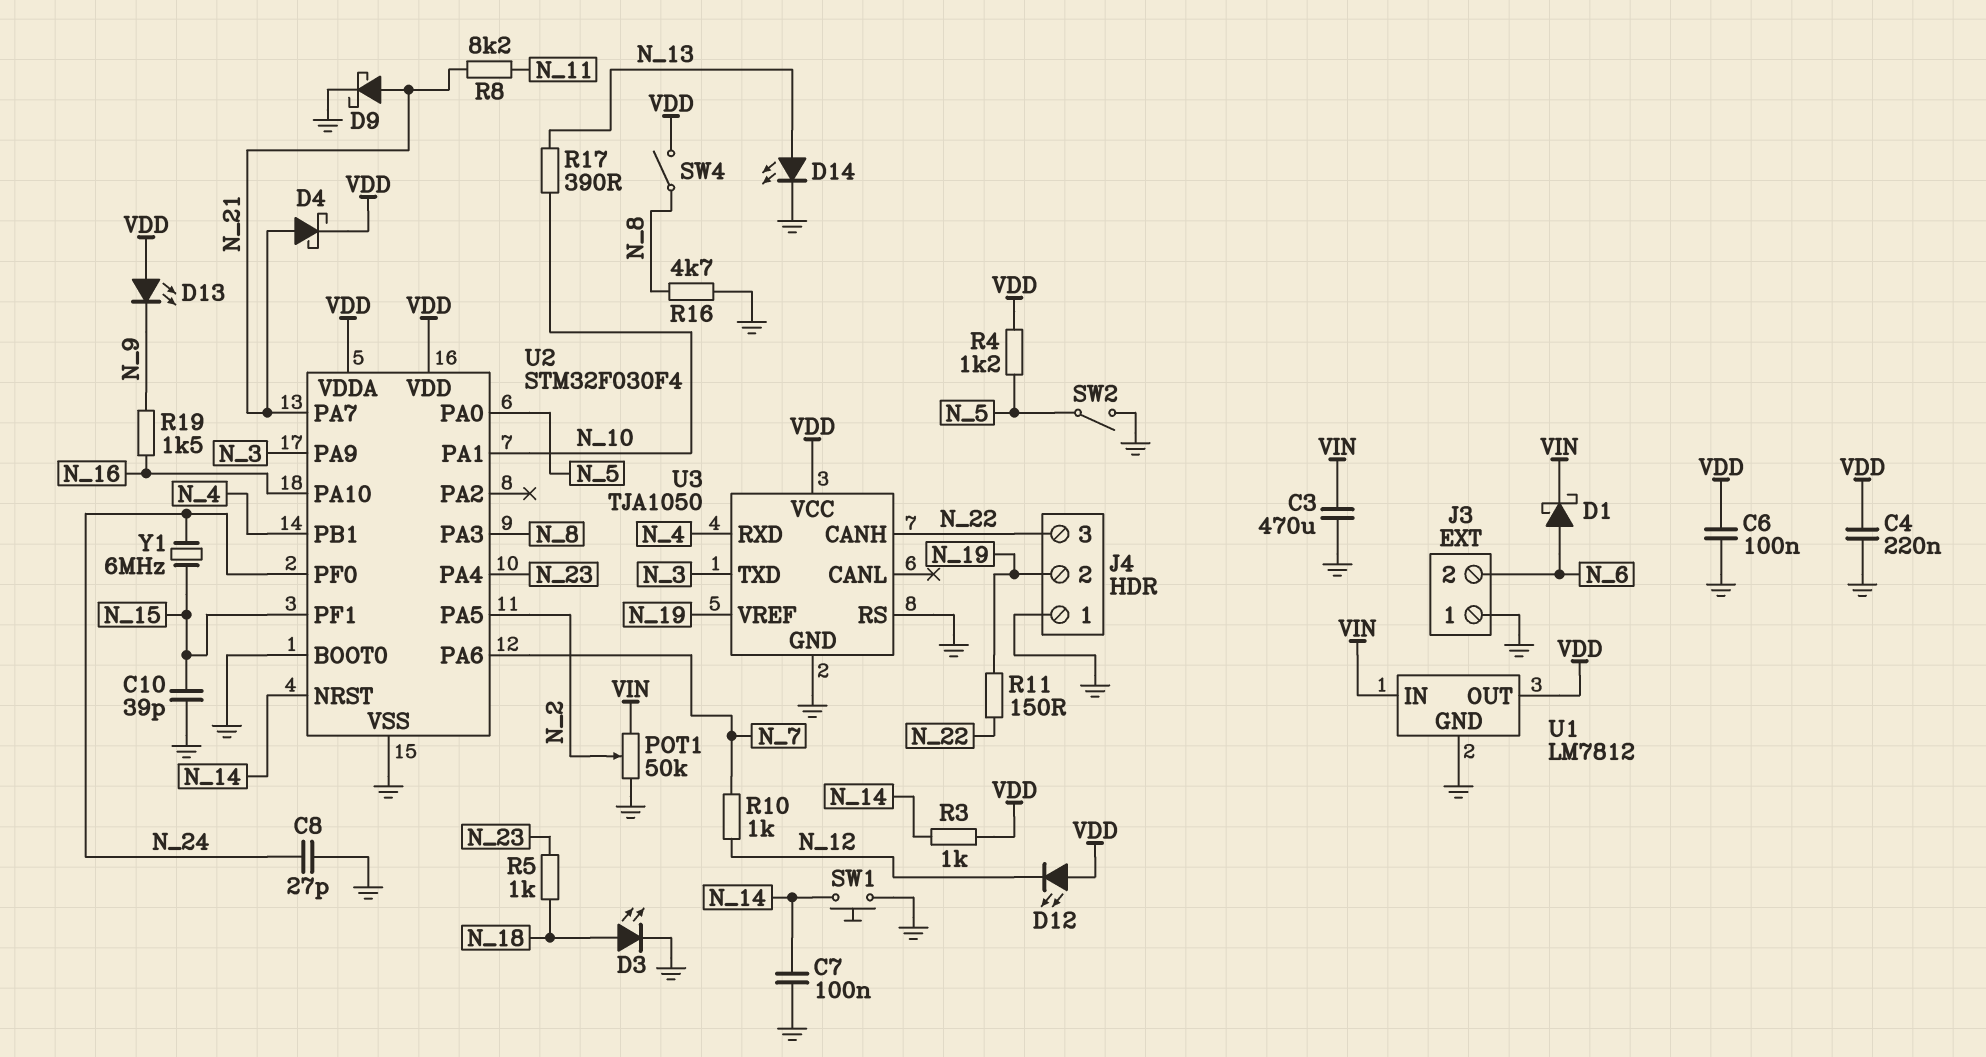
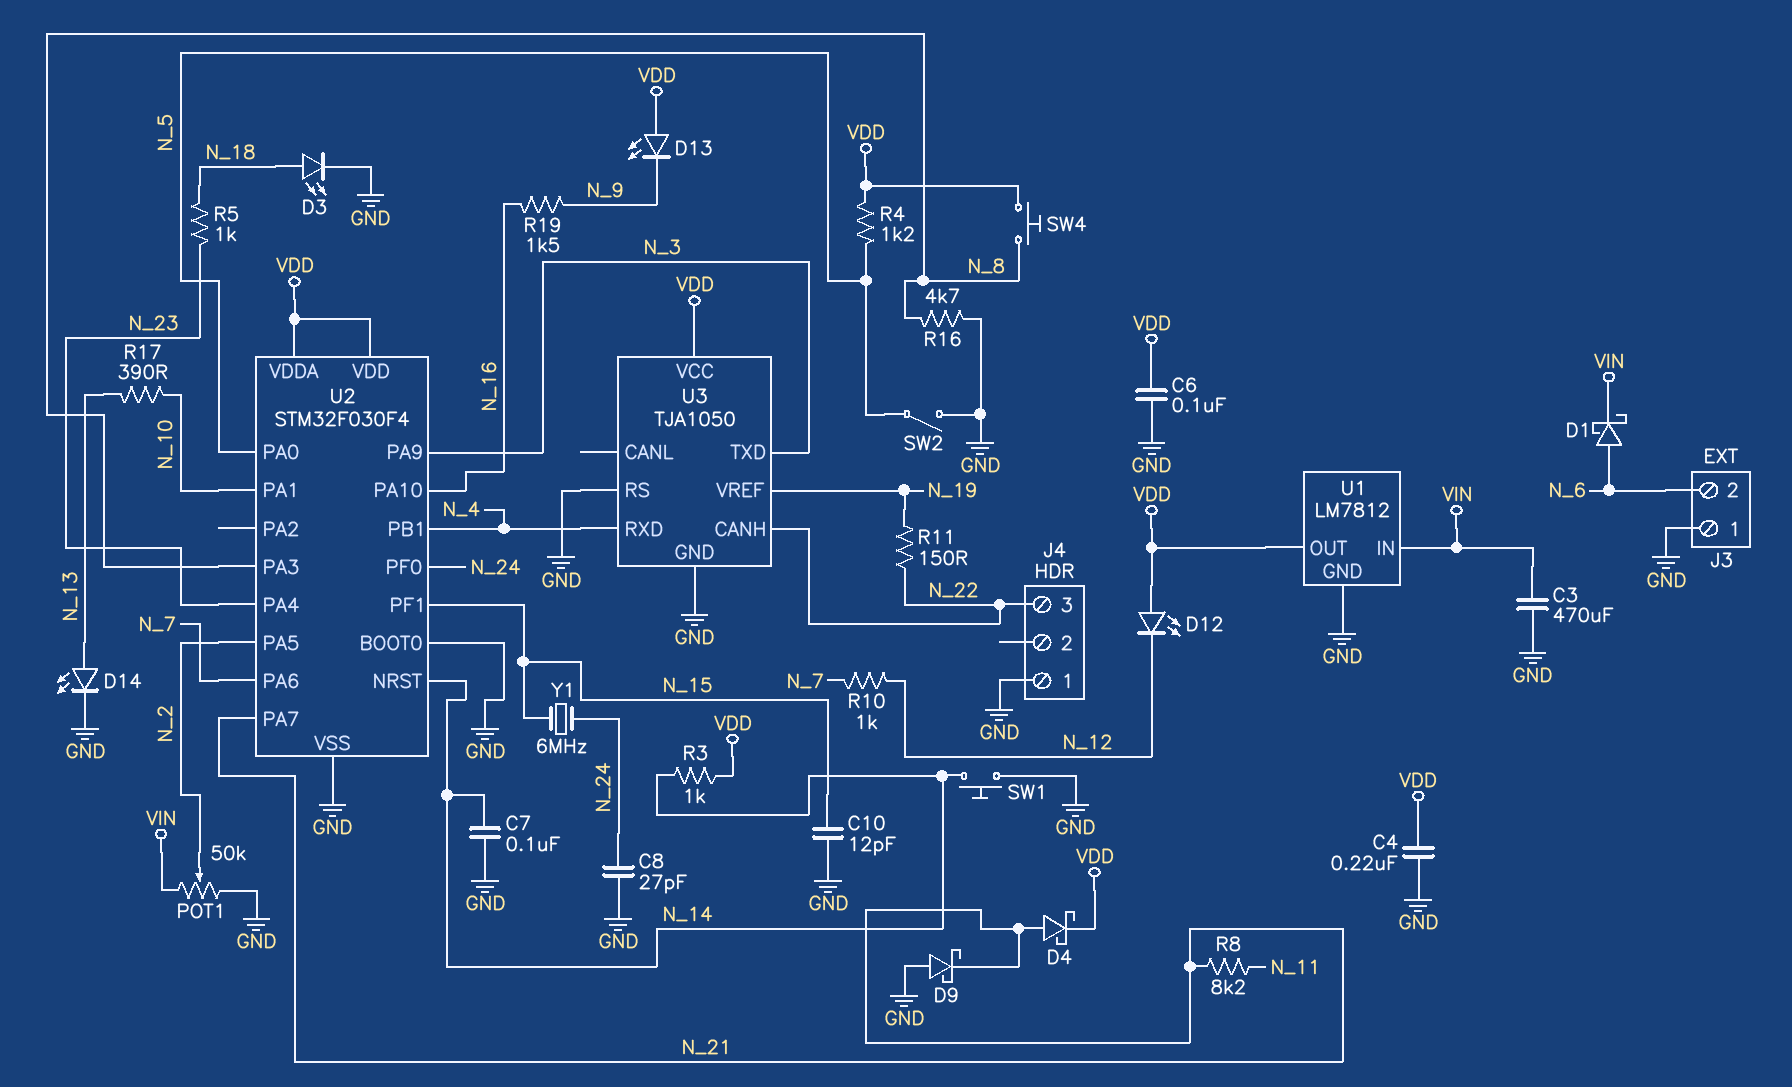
C10: 39pF (GND, N_15) -> 12pF (GND, N_15)
D9: schottky (A N_21, K GND) -> schottky (A GND, K N_21)
J4 pin 2: N_19 -> none
SW4: switch (N_8, VDD) -> button (N_8, VDD)

